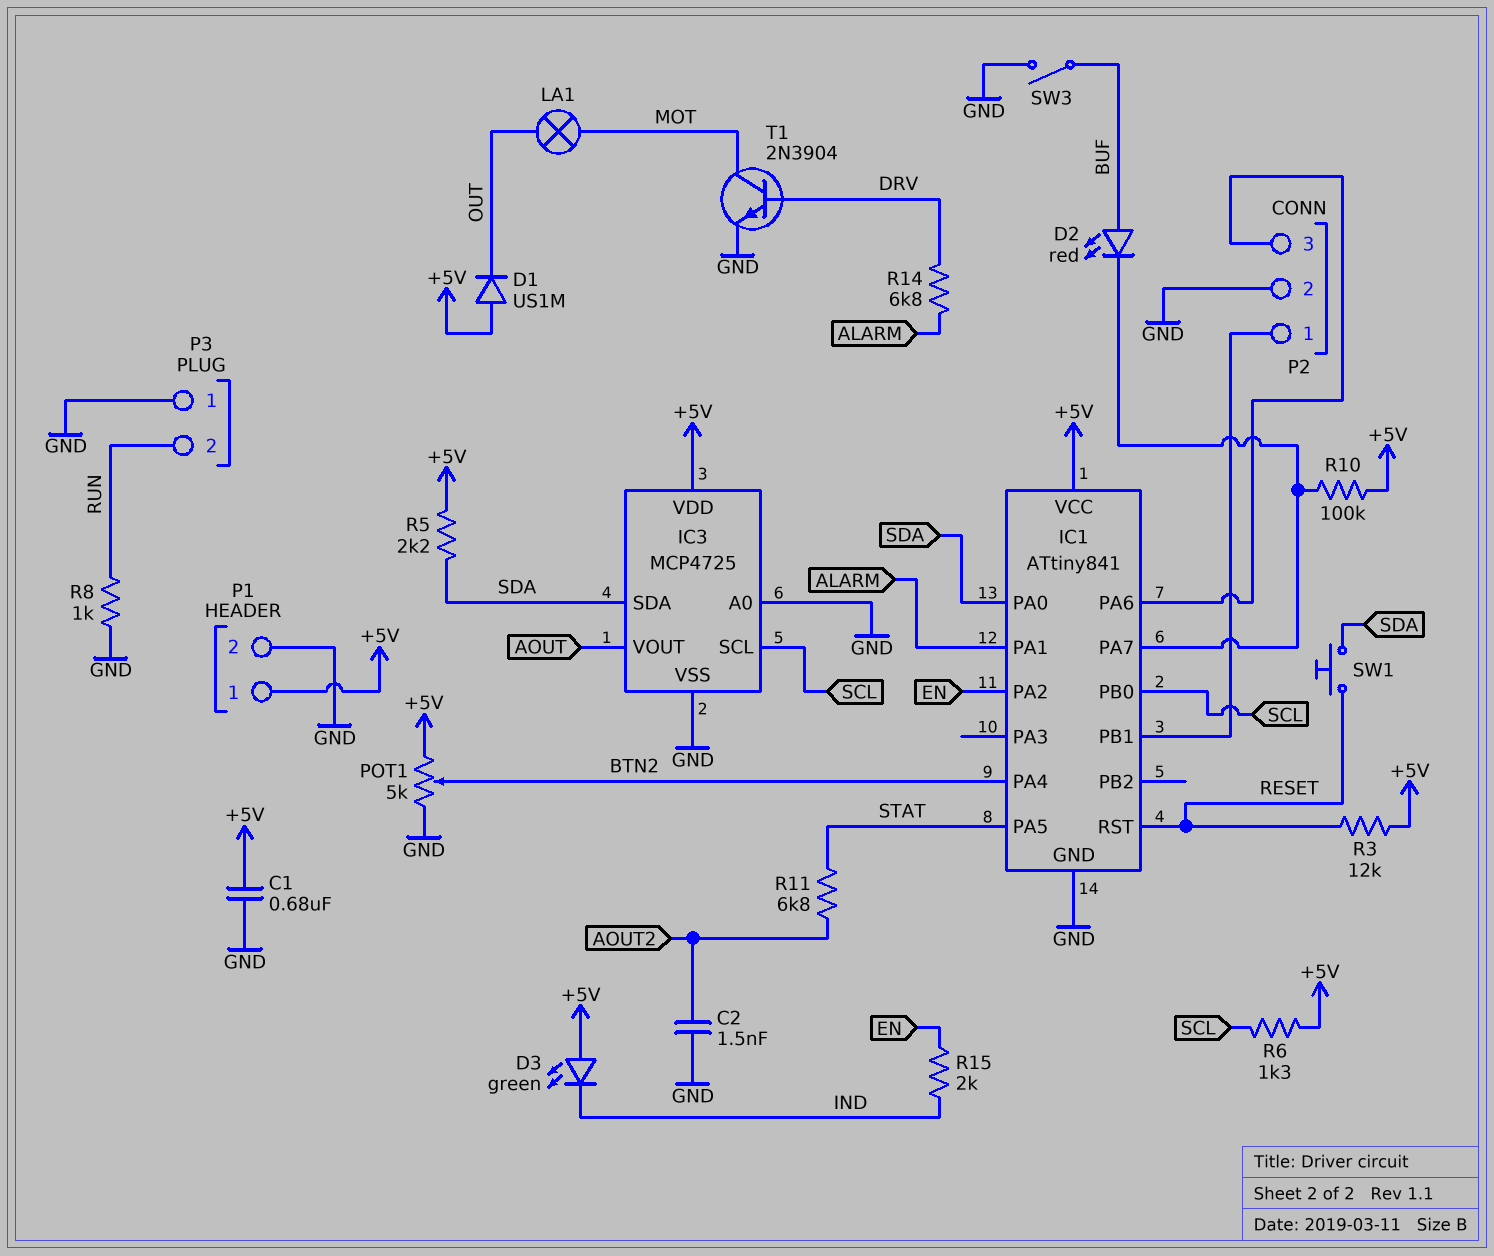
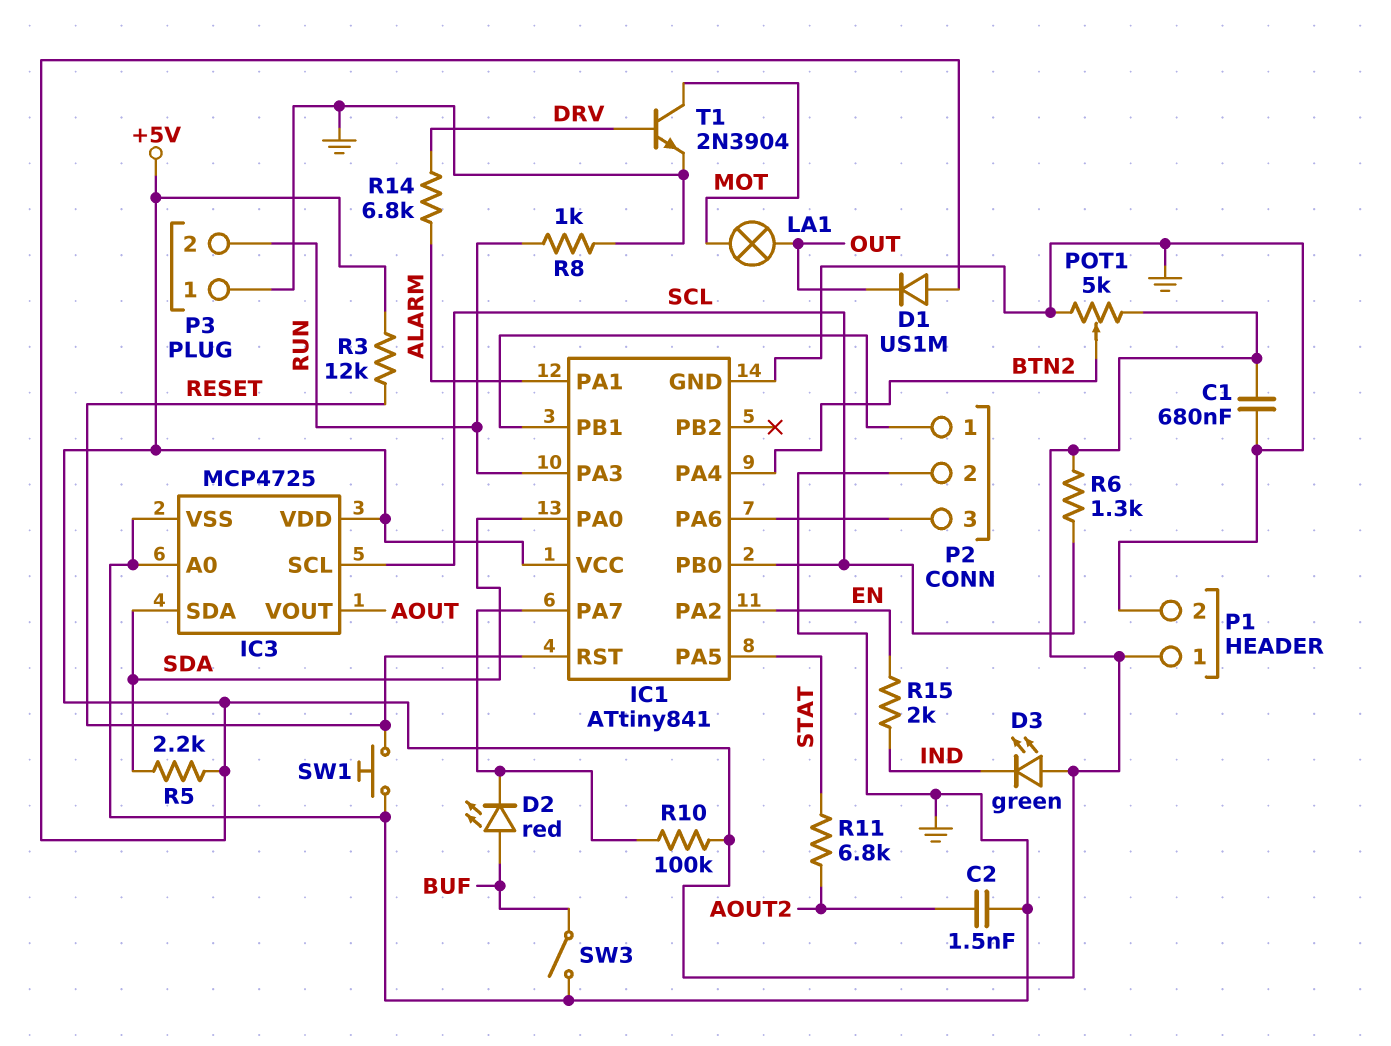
IC1 pin PA3: none -> RUN
SW1: button (RESET, SDA) -> button (GND, RESET)

